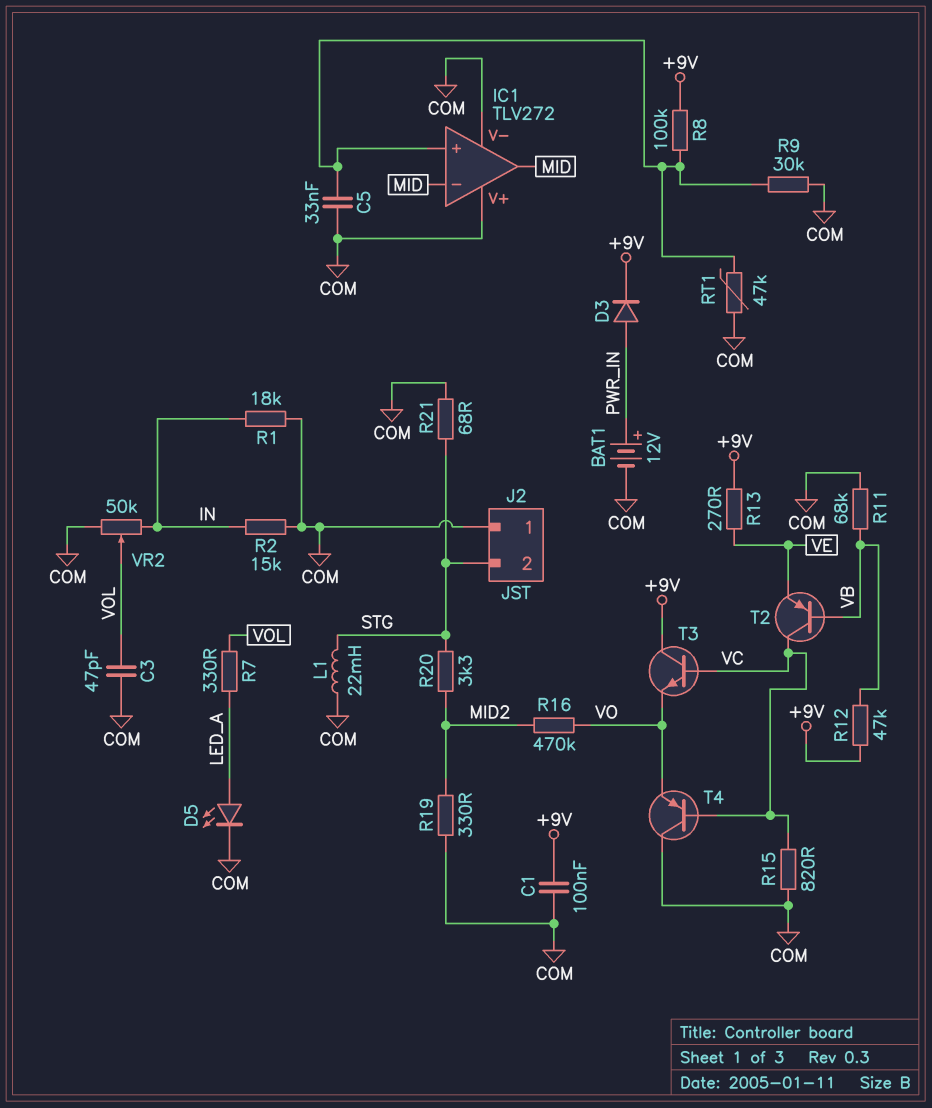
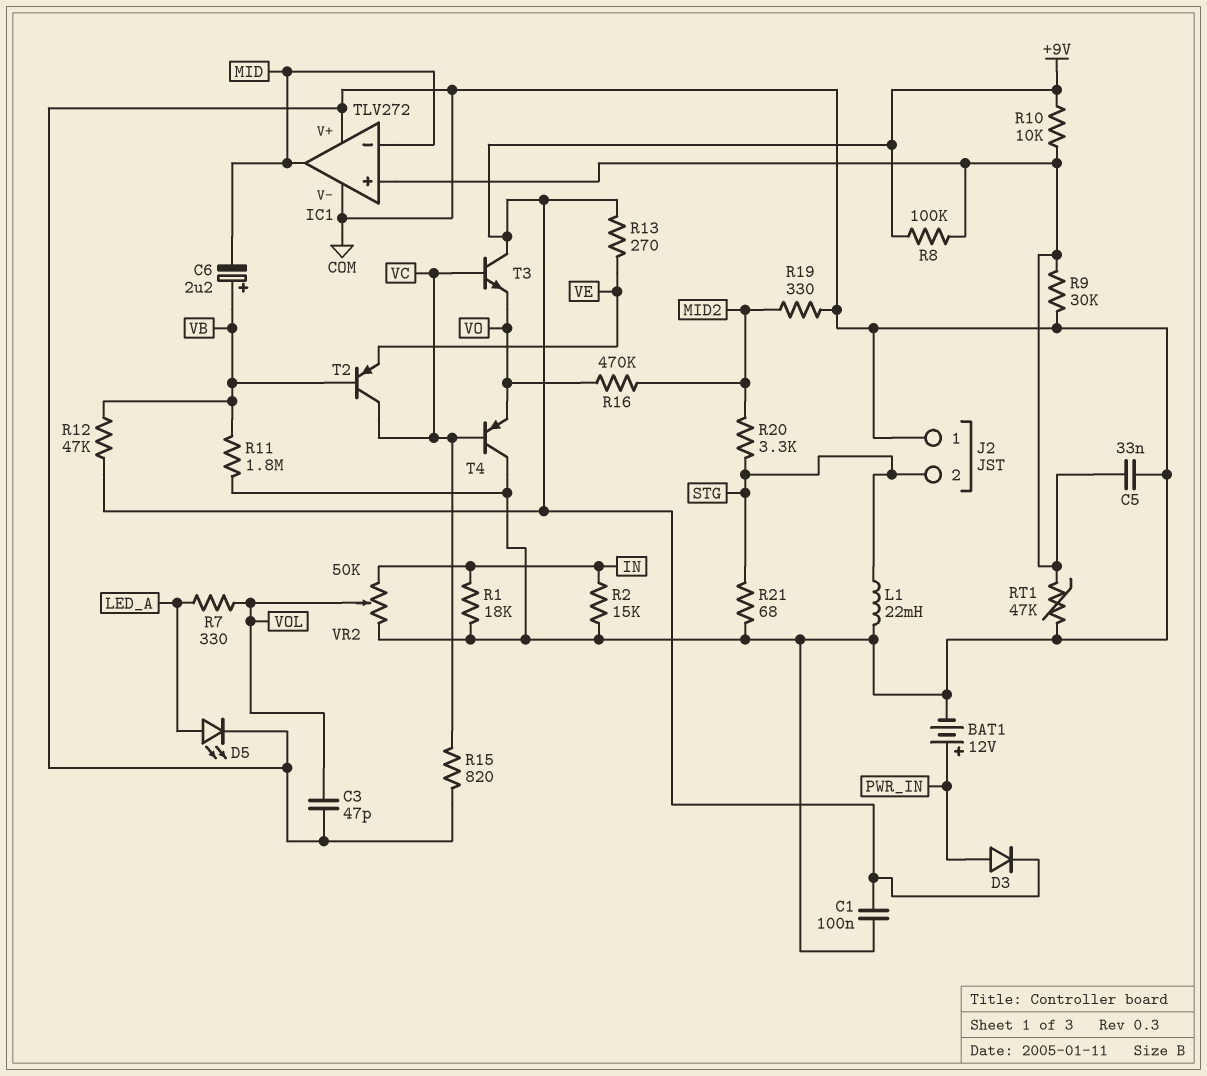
C6: none -> 2.2uF (plus VB, minus MID)
R10: none -> 10k (+9V, IC1/in+)
R11: 68k (COM, VB) -> 1.8M (COM, VB)

